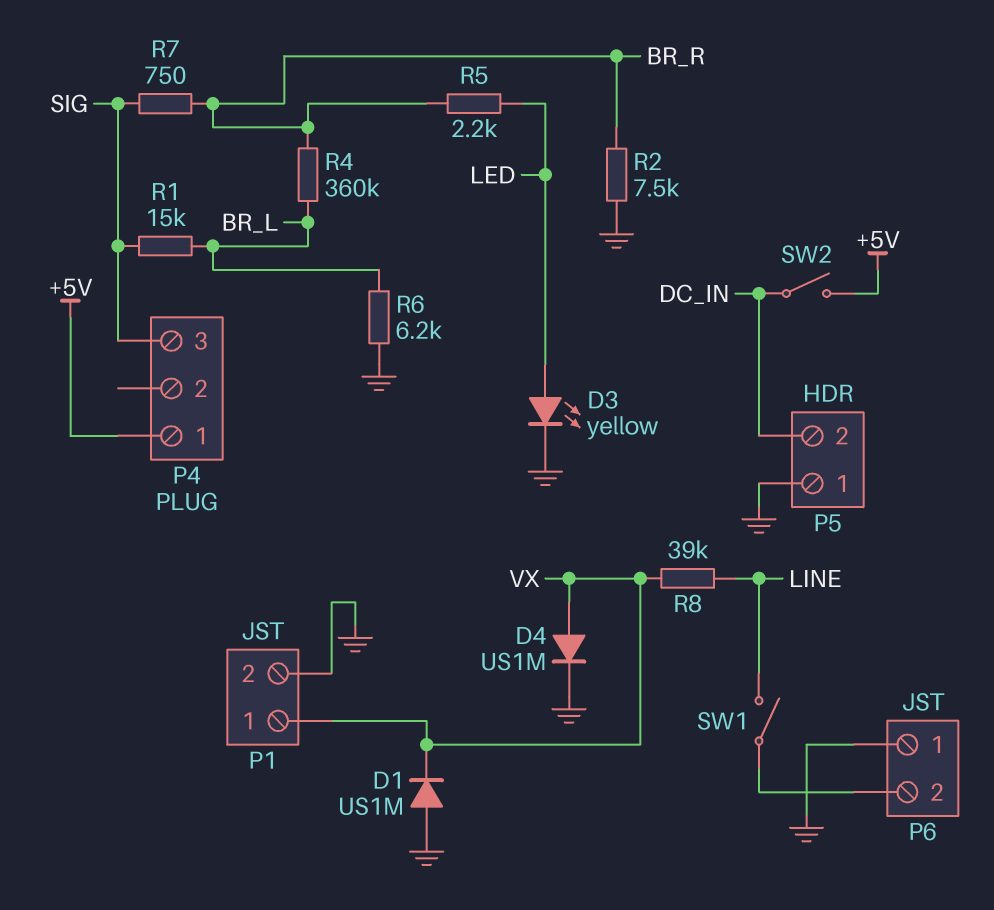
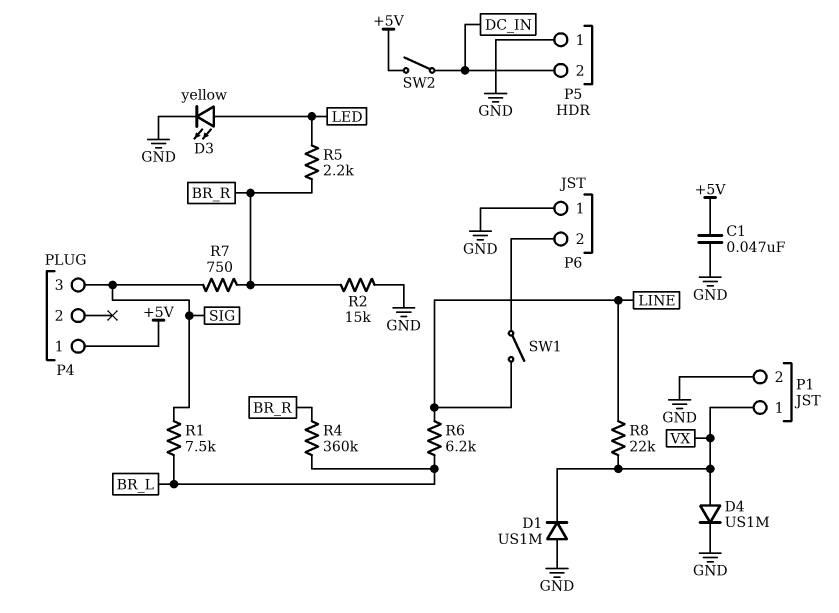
C1: none -> 47nF (+5V, GND)
R1: 15k (BR_L, SIG) -> 7.5k (BR_L, SIG)
R2: 7.5k (BR_R, GND) -> 15k (BR_R, GND)
R6: 6.2k (BR_L, GND) -> 6.2k (BR_L, LINE)
R8: 39k (LINE, VX) -> 22k (LINE, VX)

